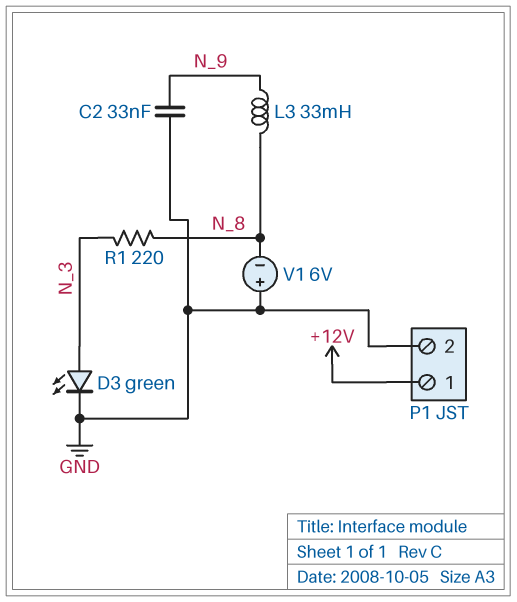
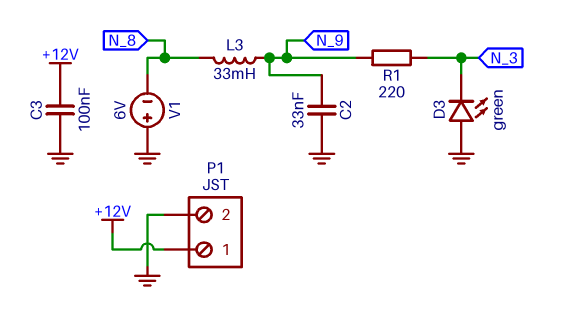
C3: none -> 100nF (+12V, GND)
D3: LED green (A N_3, K GND) -> LED green (A GND, K N_3)
R1: 220 (N_3, N_8) -> 220 (N_3, N_9)

